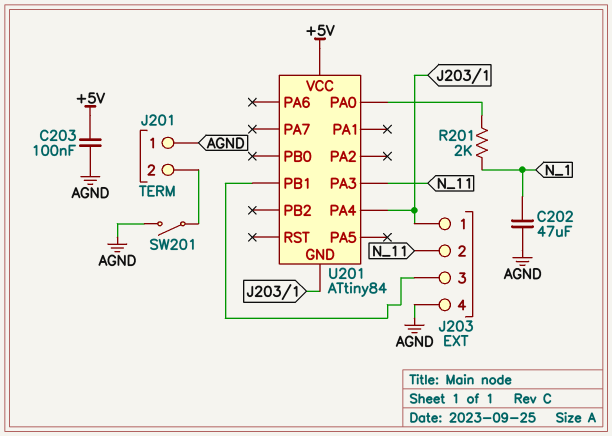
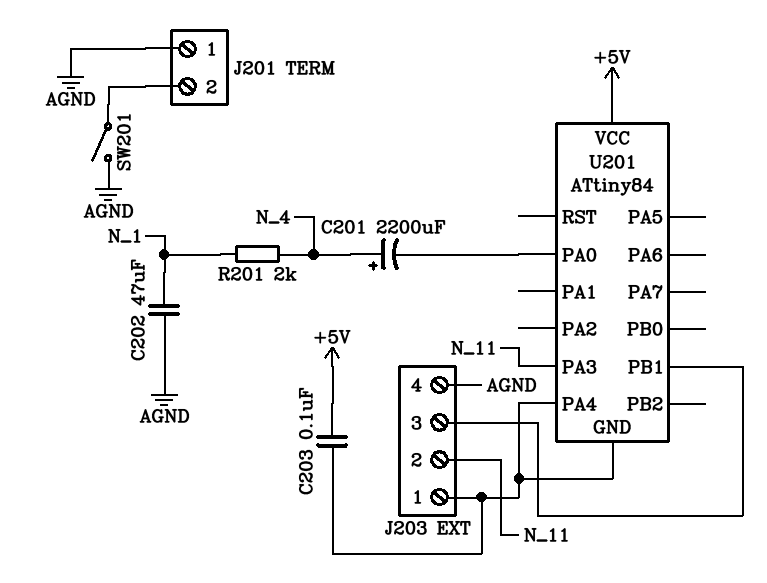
C201: none -> 2200uF (plus N_4, minus U201/PA0)
C203: 100nF (+5V, AGND) -> 100nF (+5V, J203/1)
R201: 2k (N_1, U201/PA0) -> 2k (N_1, N_4)

